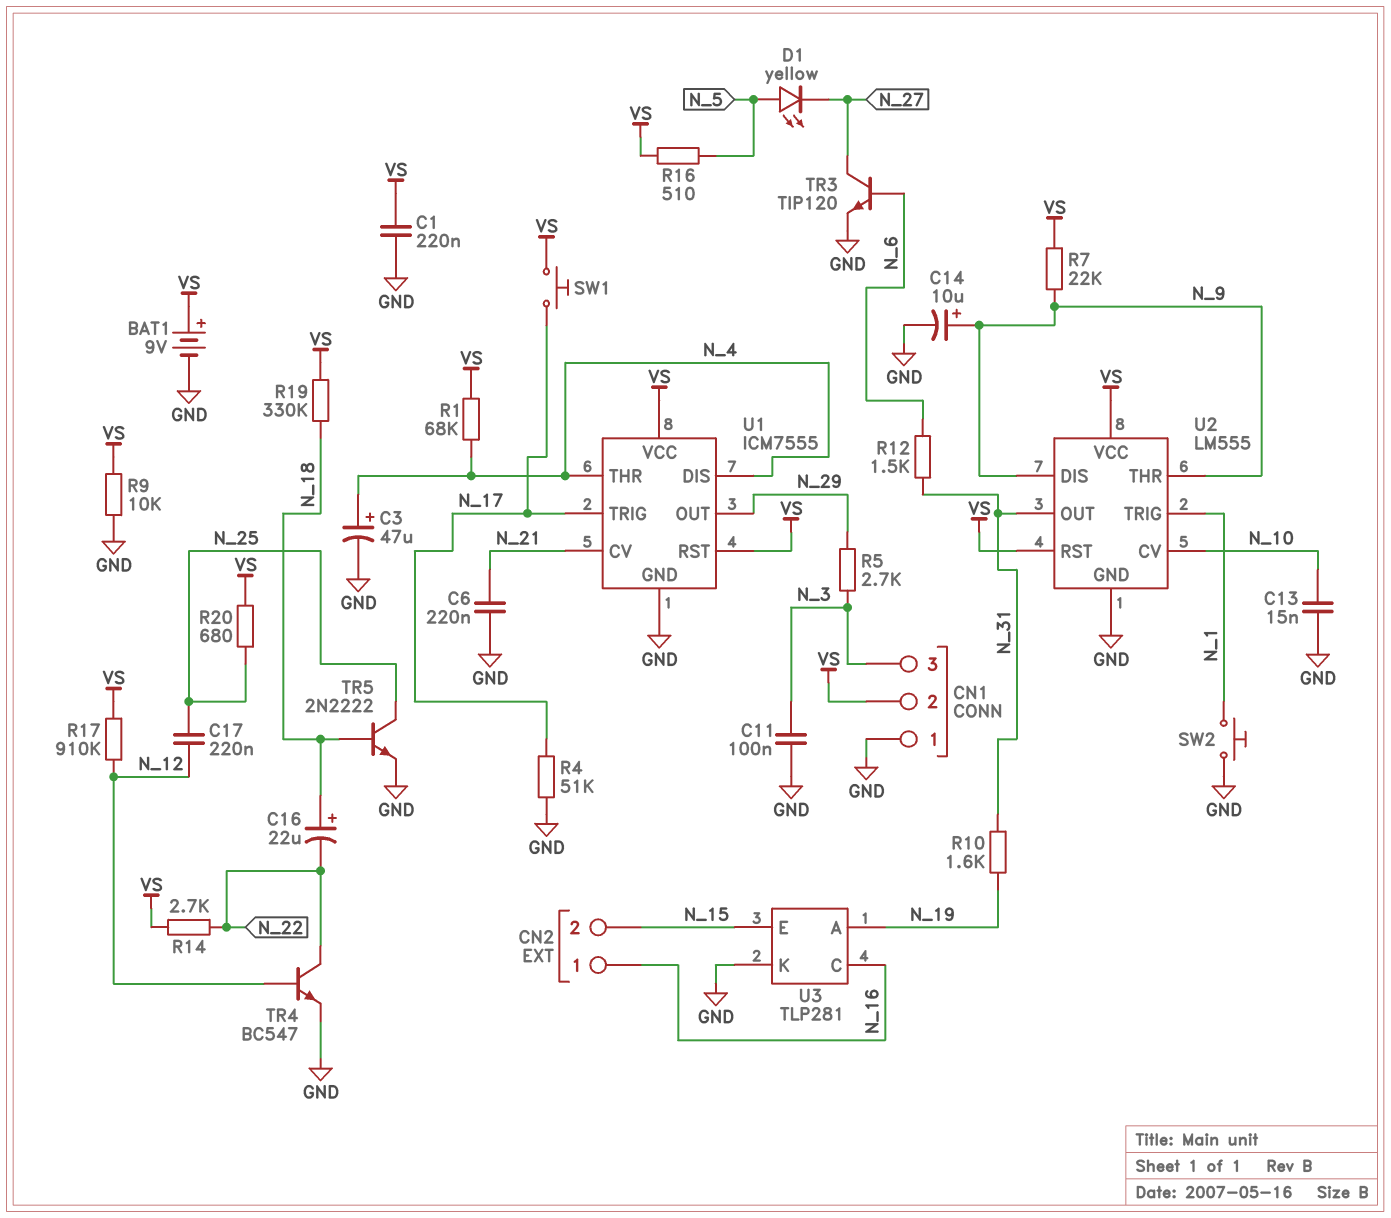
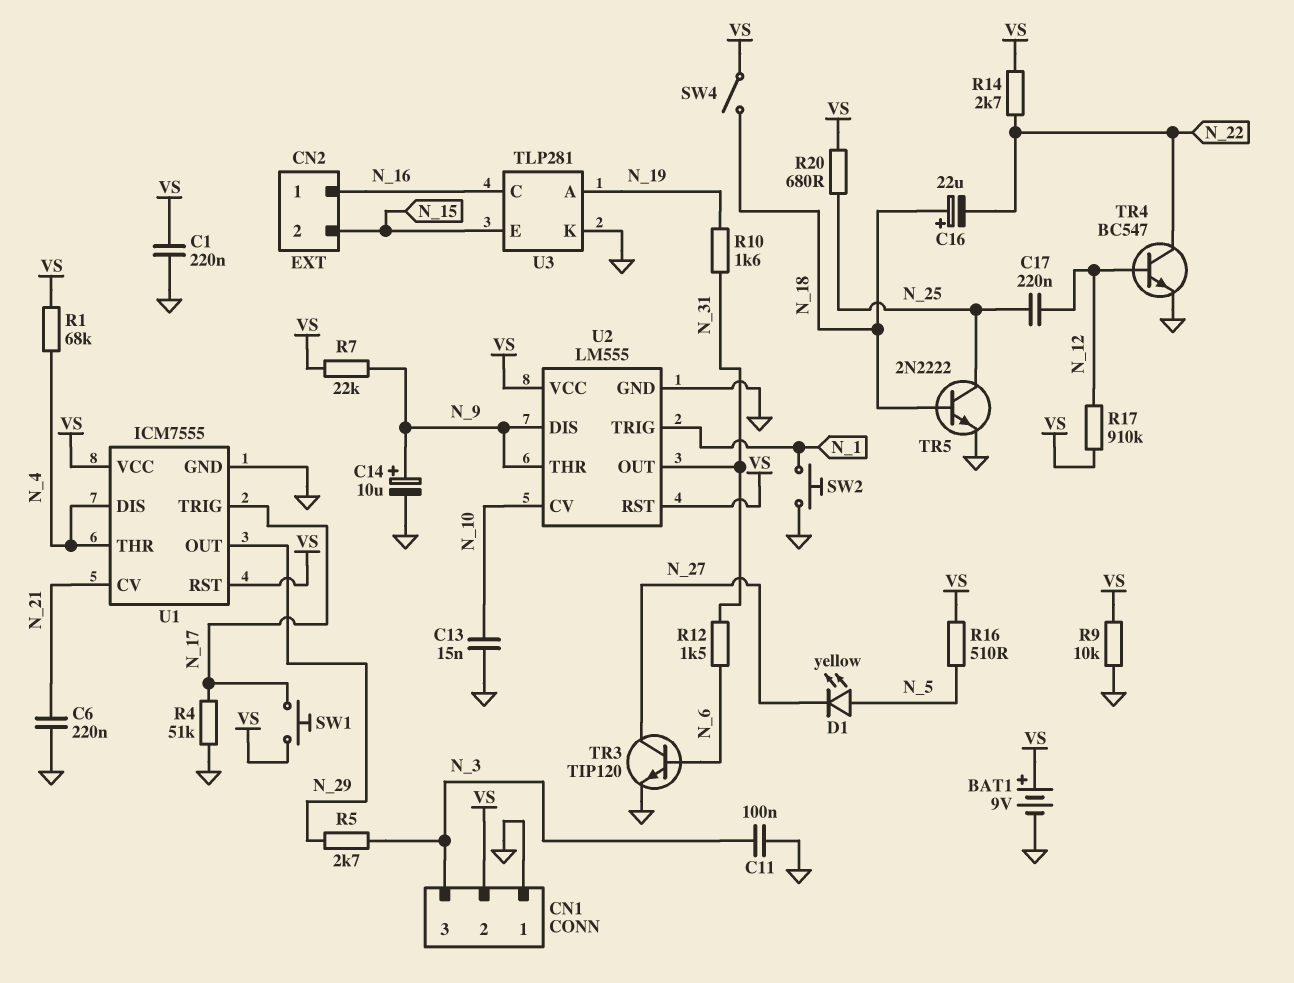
C3: 47uF (plus N_4, minus GND) -> none
R19: 330k (N_18, VS) -> none
SW4: none -> switch (N_18, VS)

